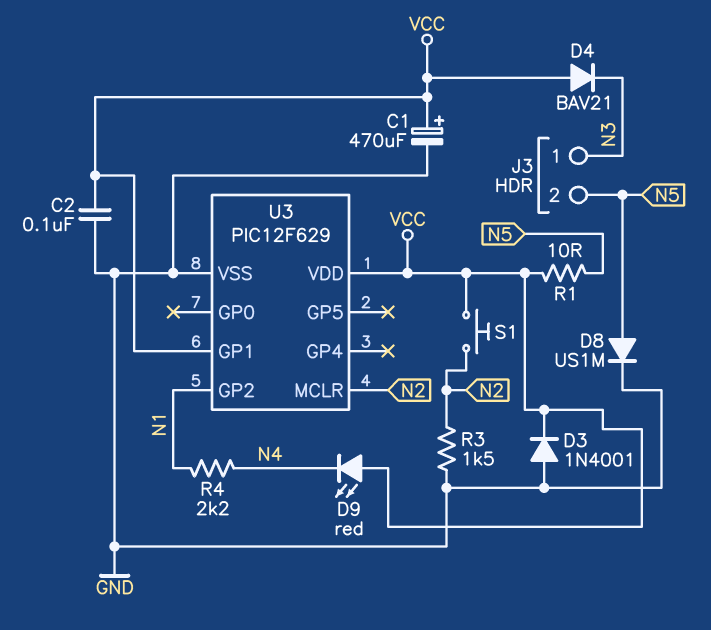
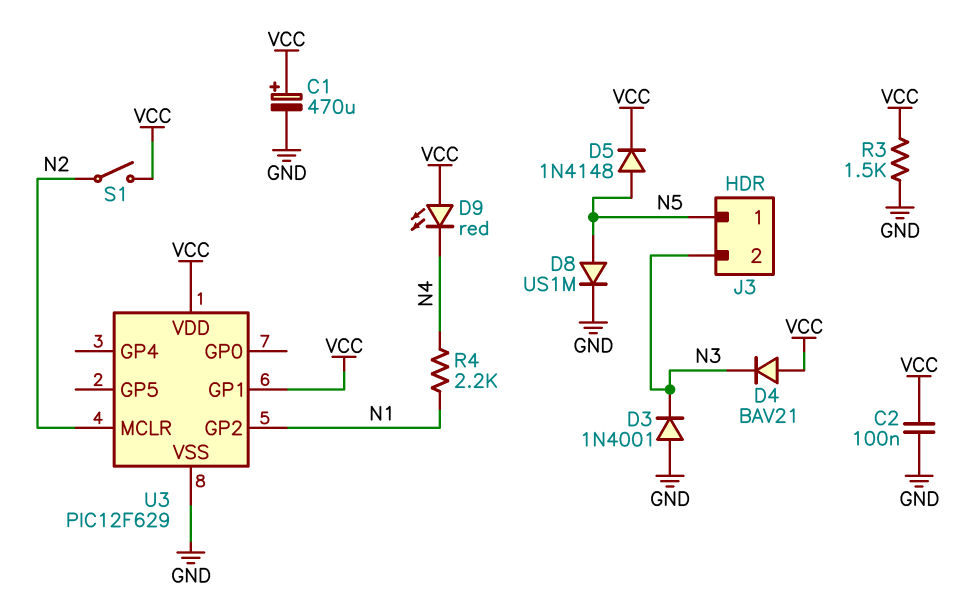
D3: diode 1N4001 (A GND, K VCC) -> diode 1N4001 (A GND, K N3)
D5: none -> diode 1N4148 (A N5, K VCC)
J3 pin 1: N3 -> N5
J3 pin 2: N5 -> N3
R1: 10 (N5, VCC) -> none
R3: 1.5k (GND, N2) -> 1.5k (GND, VCC)
S1: button (N2, VCC) -> switch (N2, VCC)

